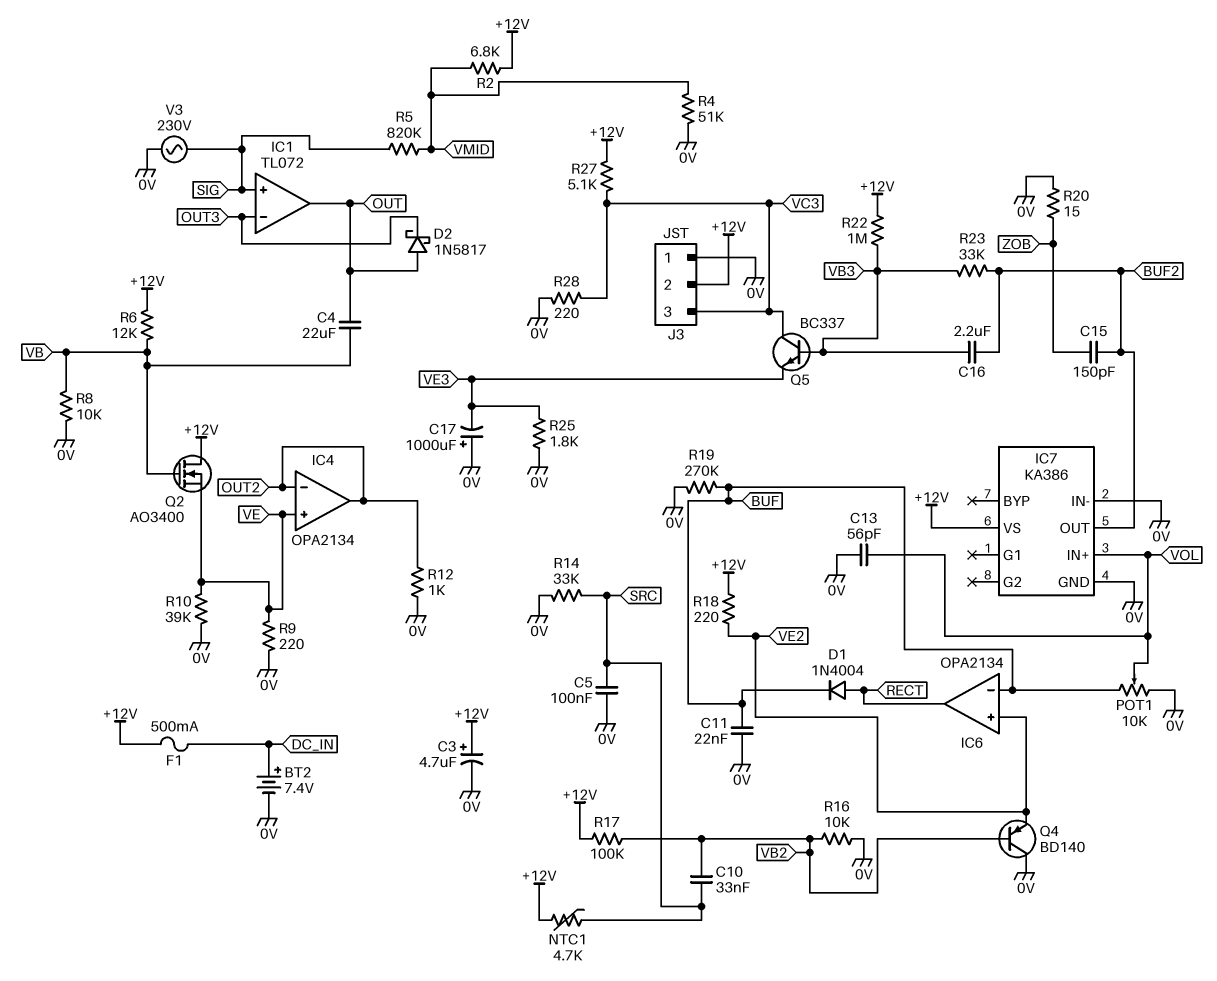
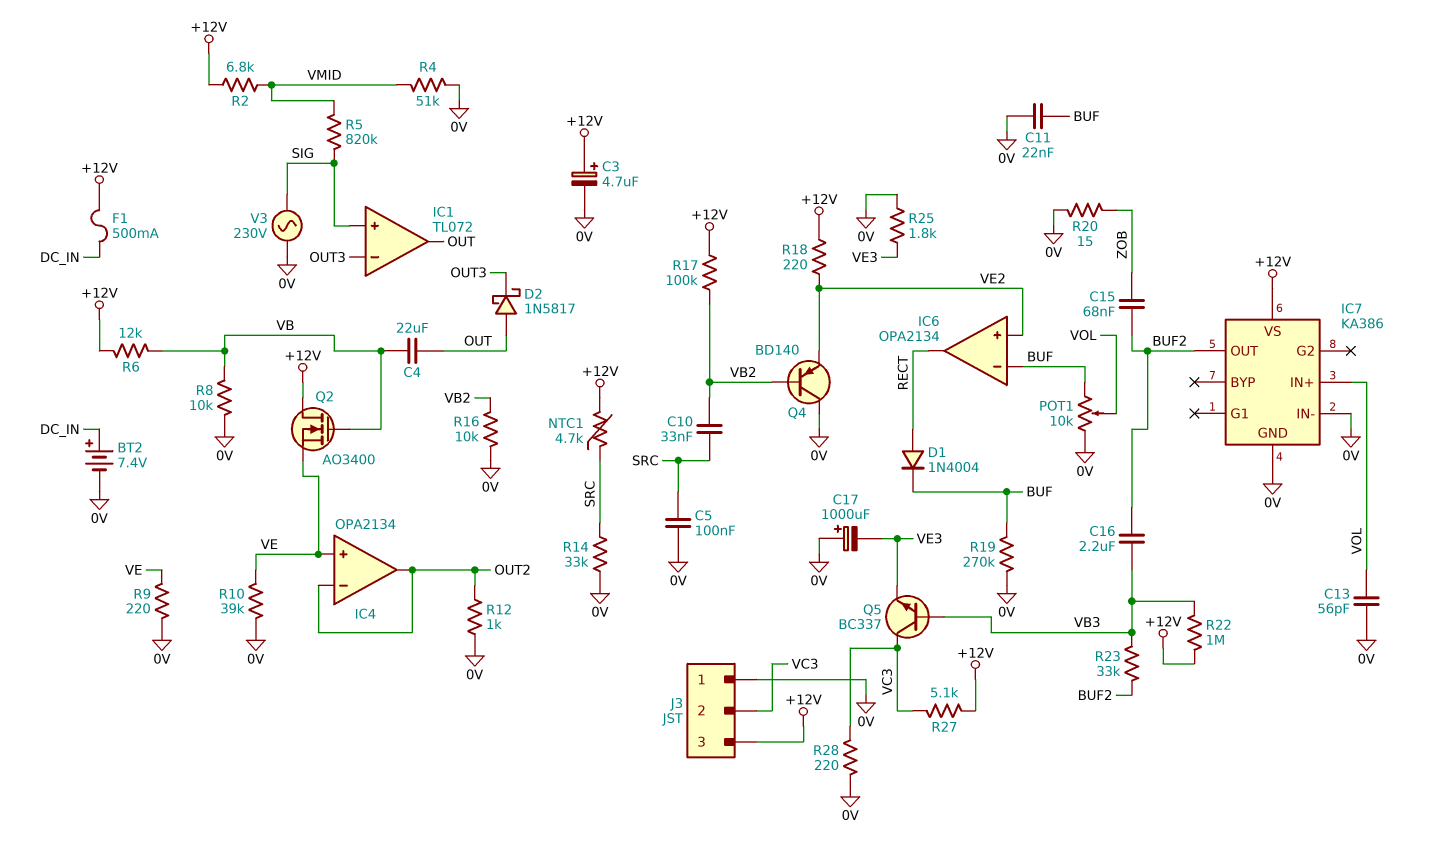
C15: 150pF (BUF2, ZOB) -> 68nF (BUF2, ZOB)
J3 pin 2: +12V -> VC3
J3 pin 3: VC3 -> +12V

